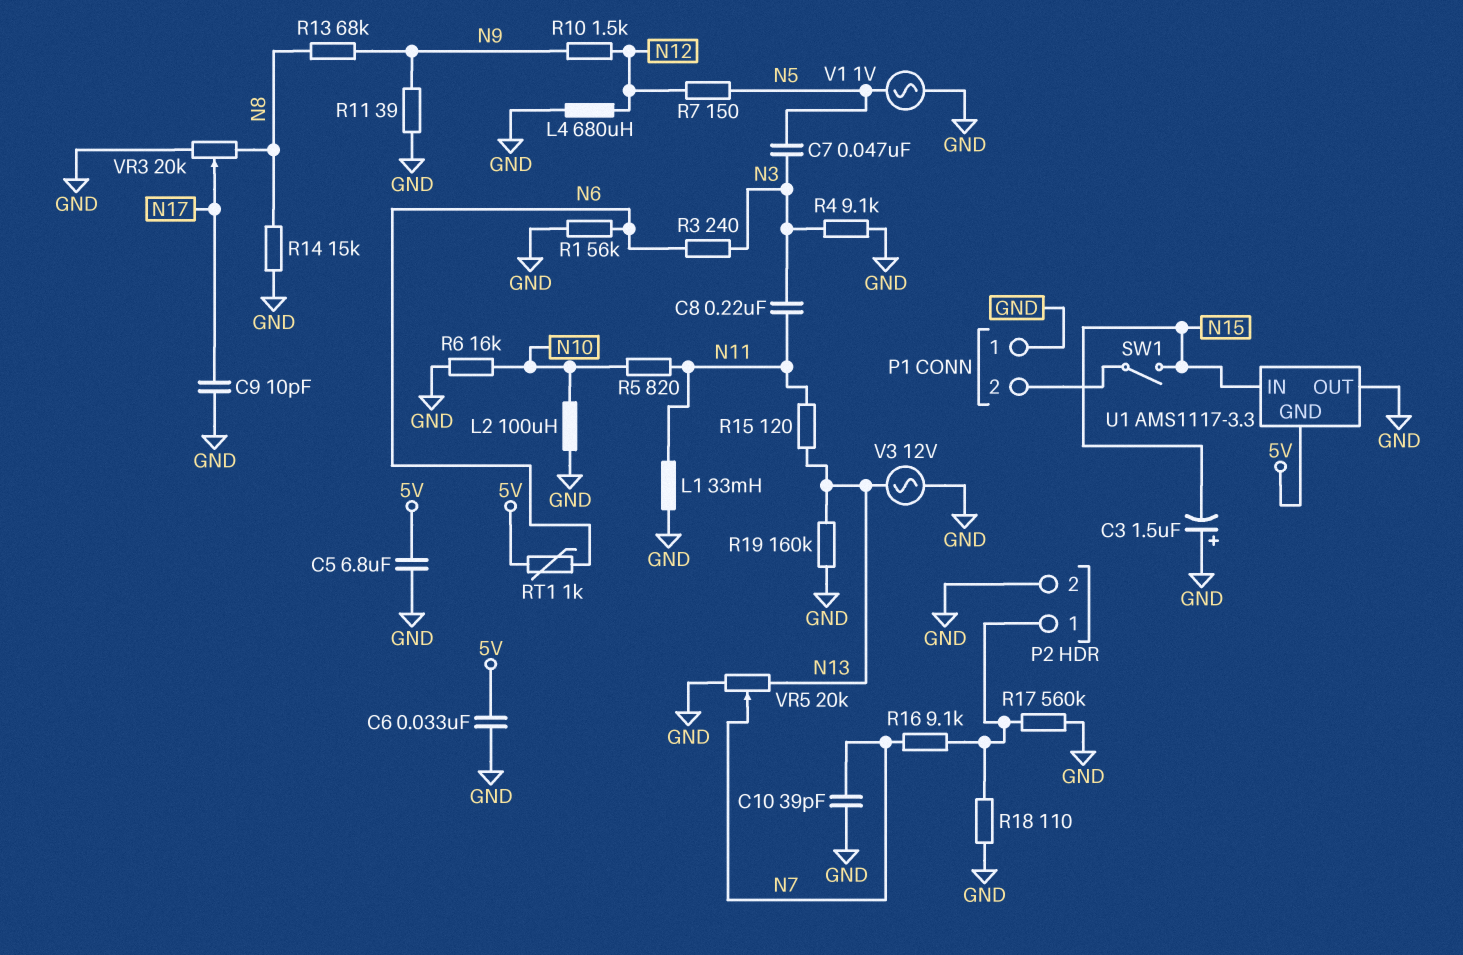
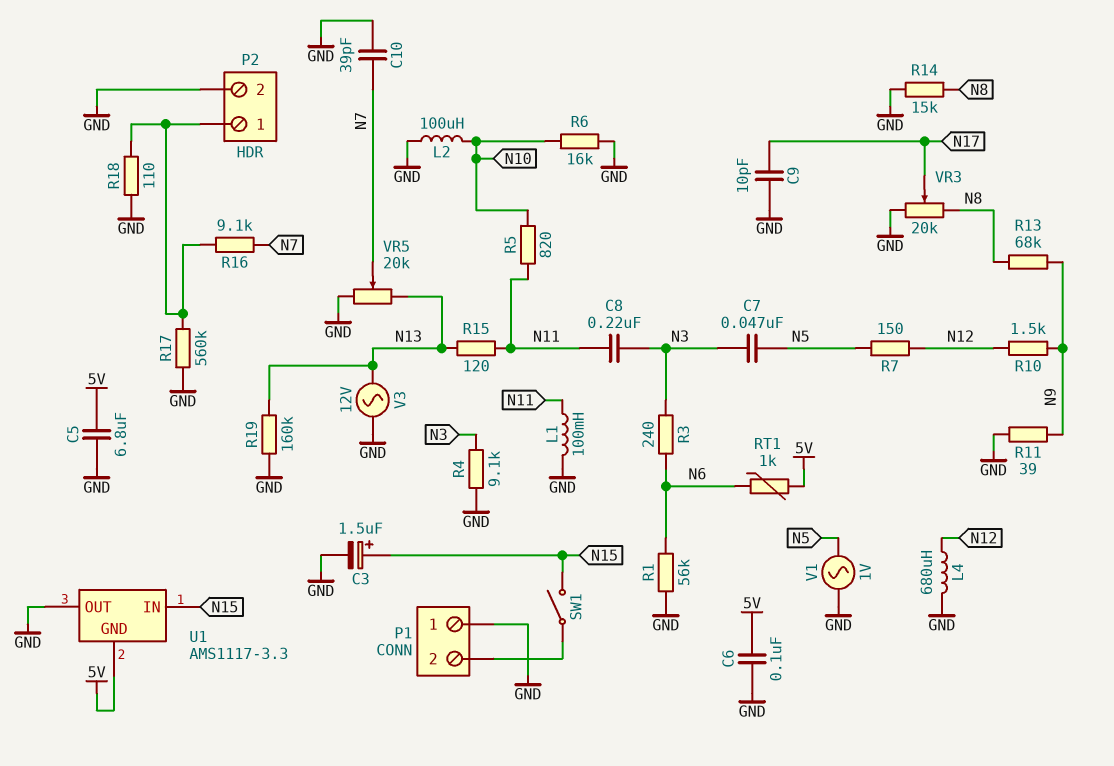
C3: 1.5uF (plus GND, minus N15) -> 1.5uF (plus N15, minus GND)
C6: 33nF (5V, GND) -> 100nF (5V, GND)
L1: 33mH (GND, N11) -> 100mH (GND, N11)

